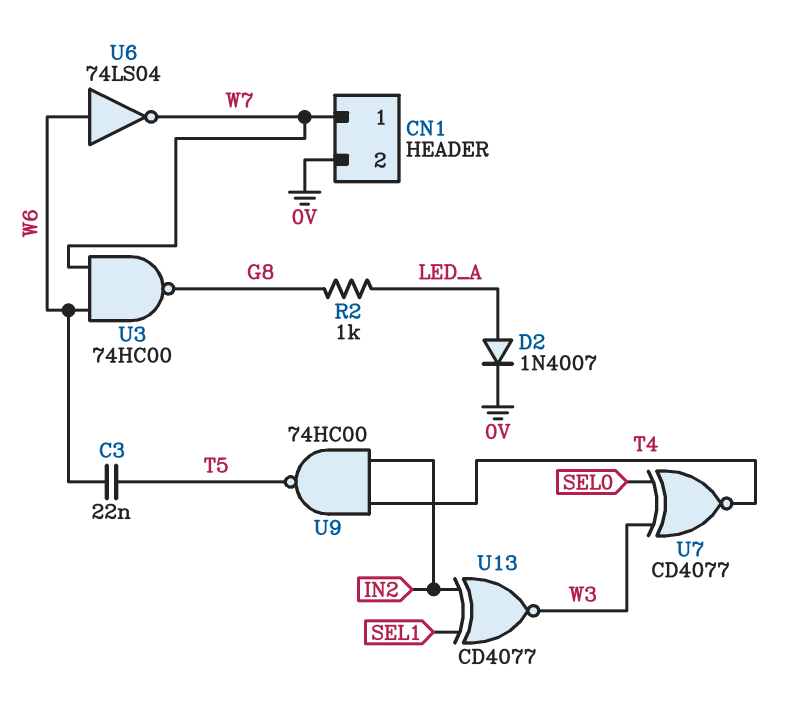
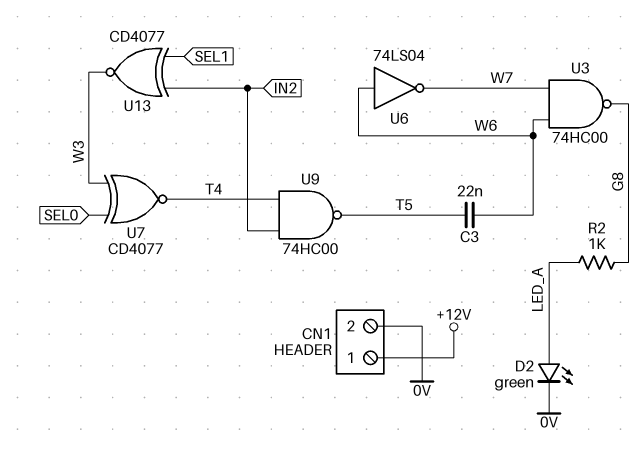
CN1 pin 1: W7 -> +12V
D2: diode 1N4007 (A LED_A, K 0V) -> LED green (A LED_A, K 0V)

